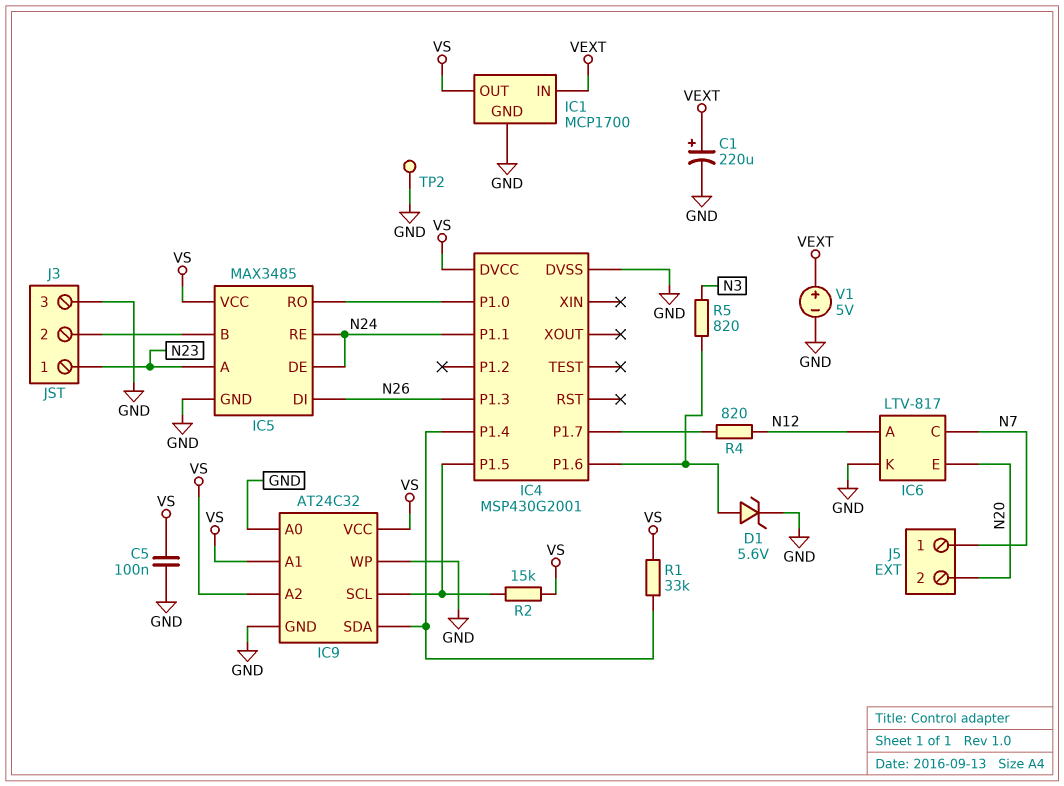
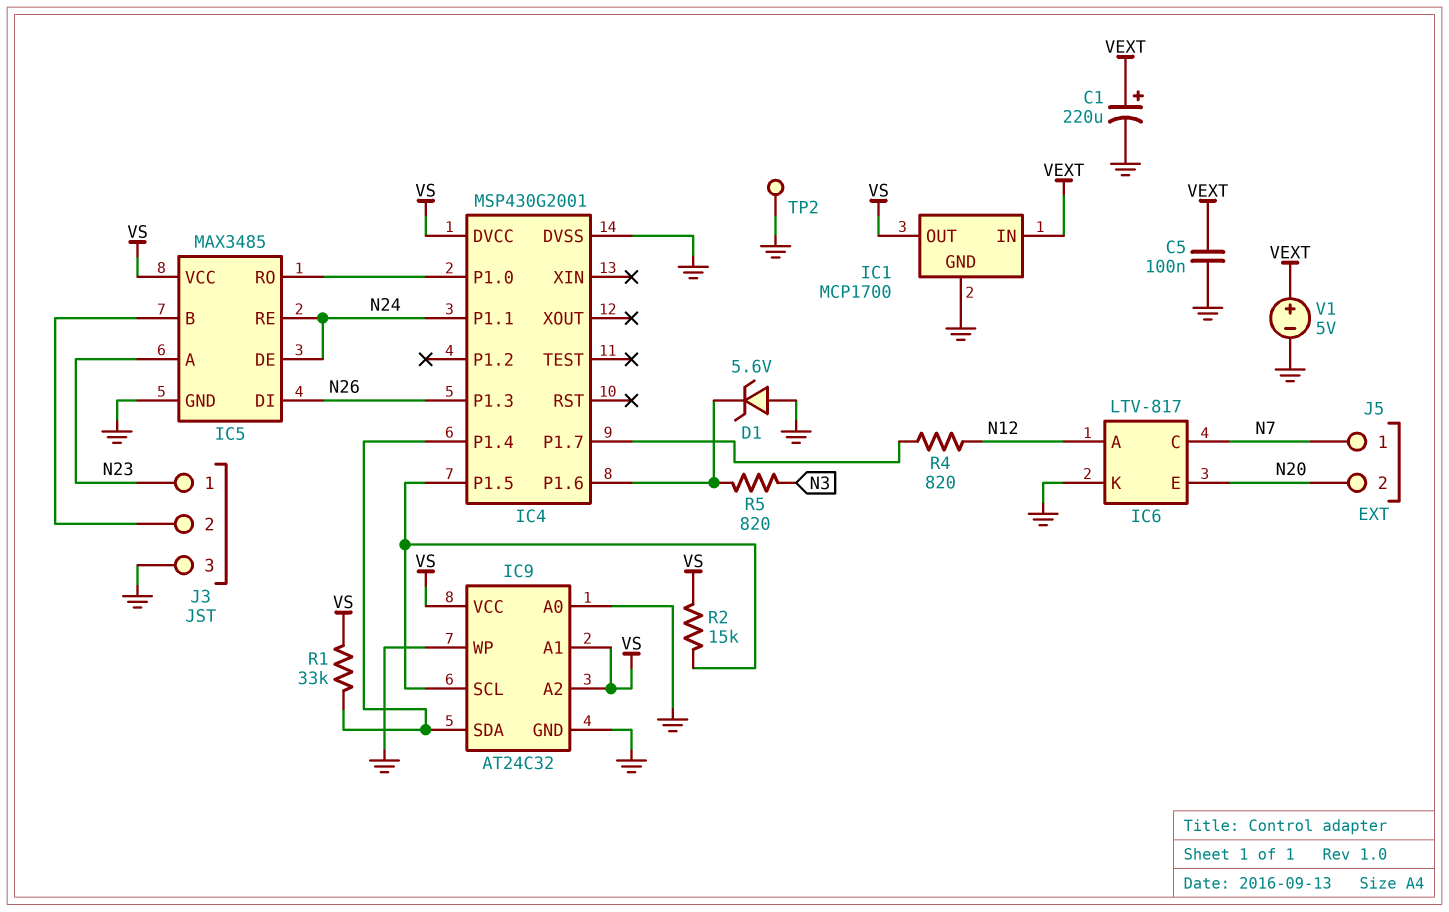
C5: 100nF (GND, VS) -> 100nF (GND, VEXT)
D1: zener 5.6V (A IC4/P1.6, K GND) -> zener 5.6V (A GND, K IC4/P1.6)

